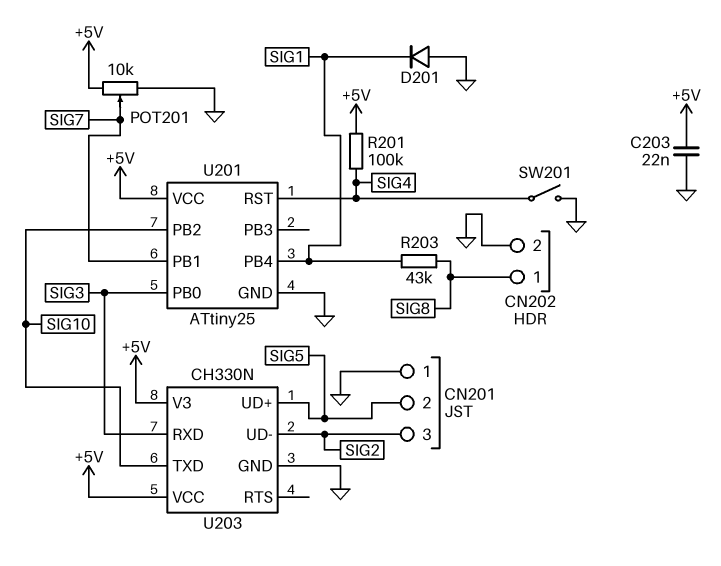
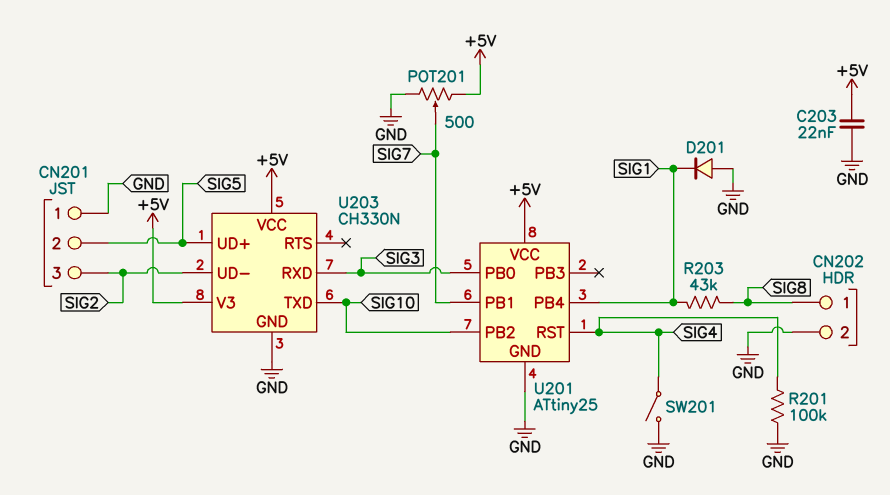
POT201: 10k (+5V, GND, wiper SIG7) -> 500 (+5V, GND, wiper SIG7)
R201: 100k (+5V, SIG4) -> 100k (GND, SIG4)

